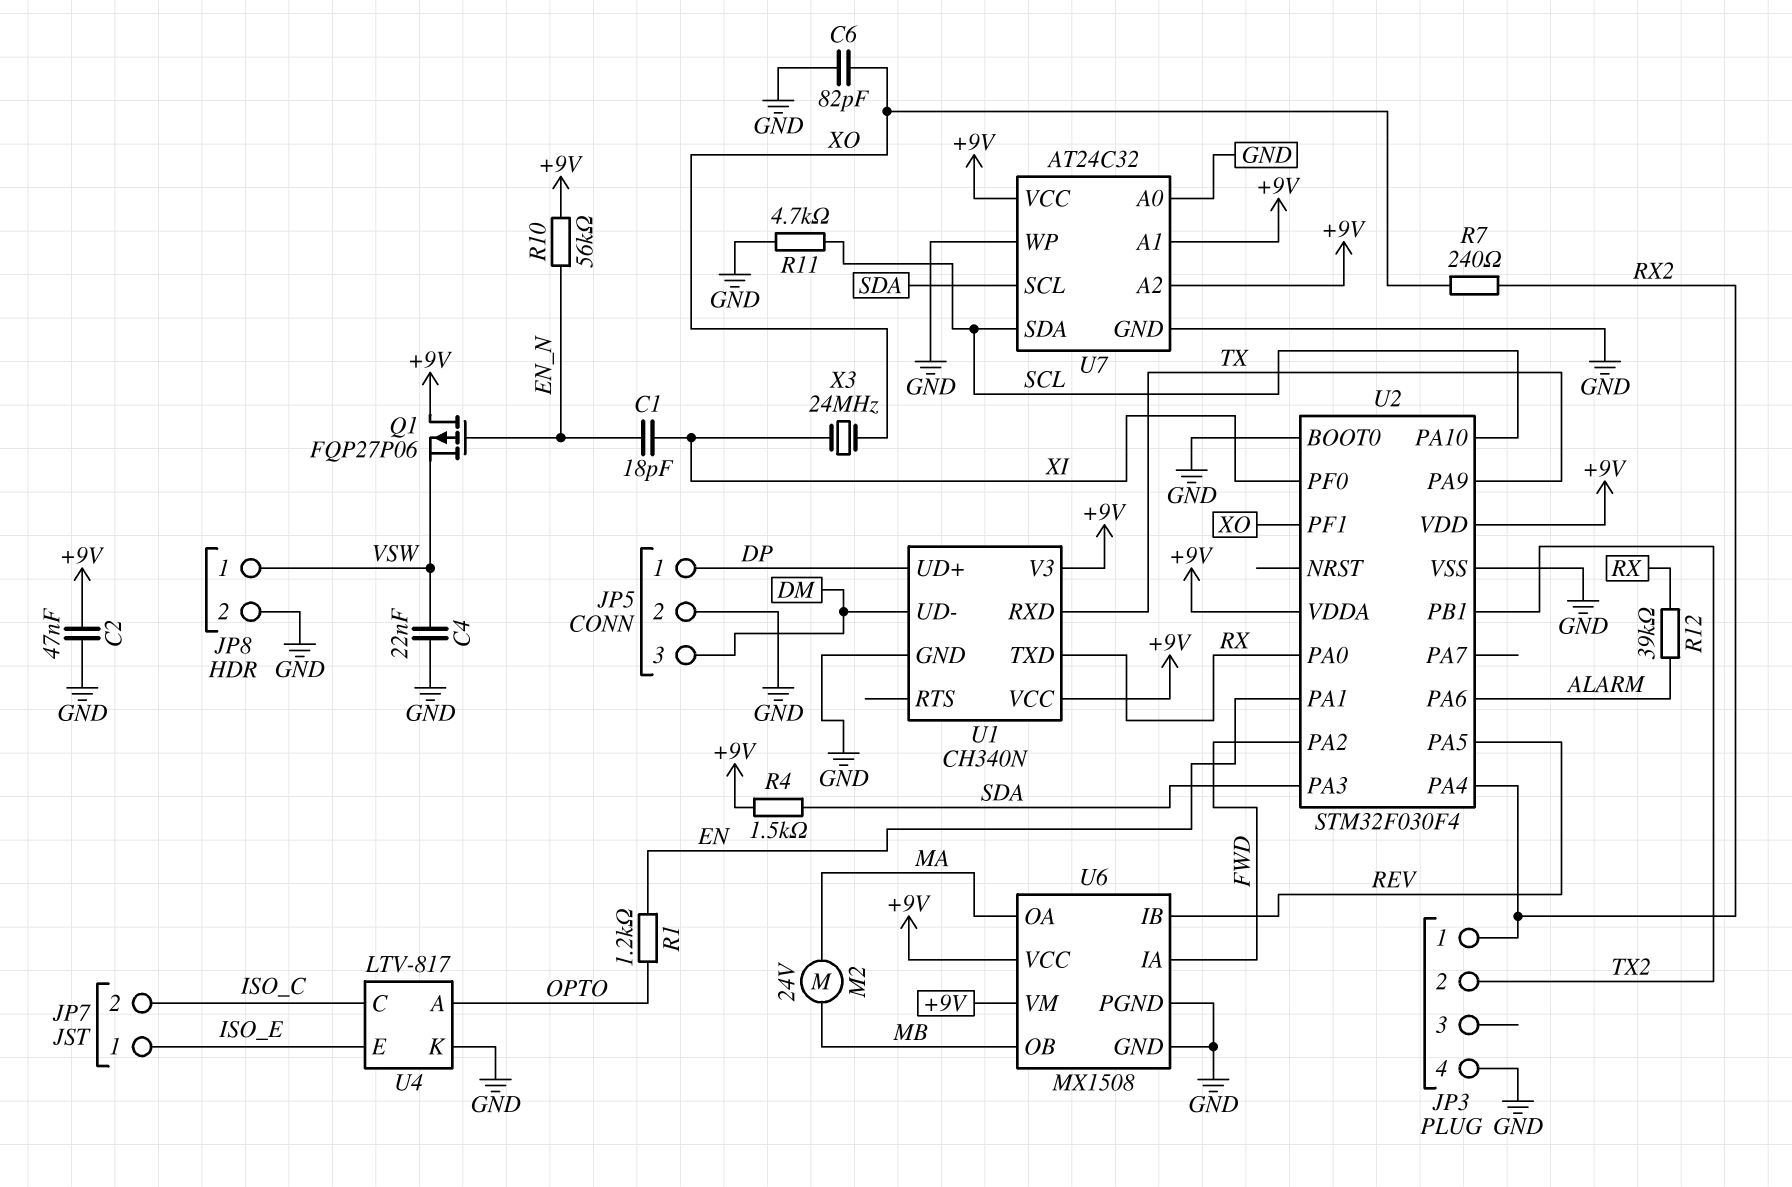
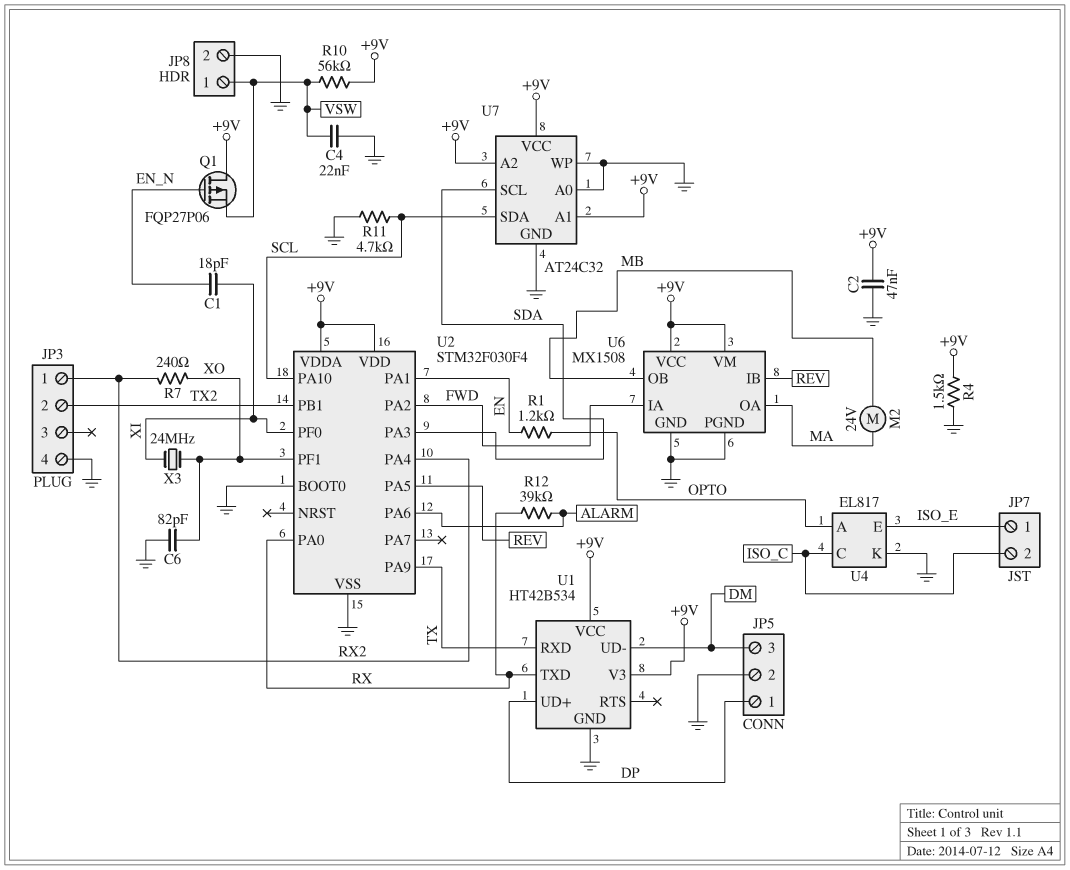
R4: 1.5k (+9V, SDA) -> 1.5k (+9V, GND)
R10: 56k (+9V, EN_N) -> 56k (+9V, VSW)
U1: CH340N -> HT42B534
U4: LTV-817 -> EL817

